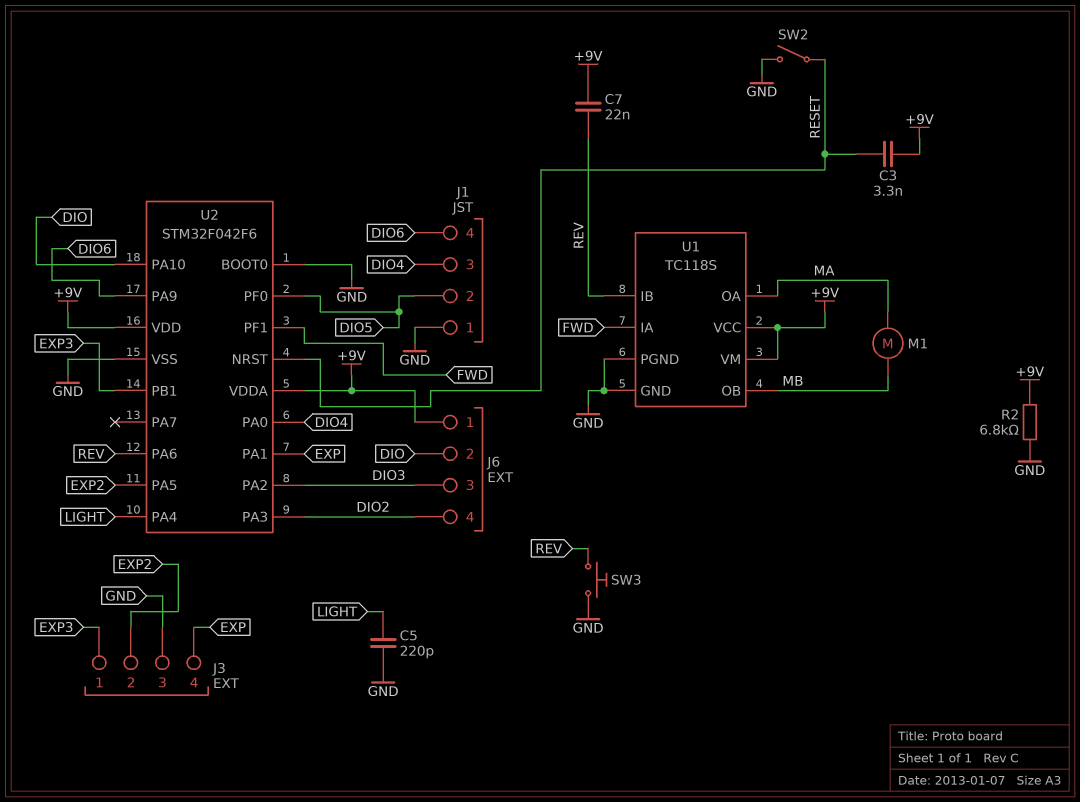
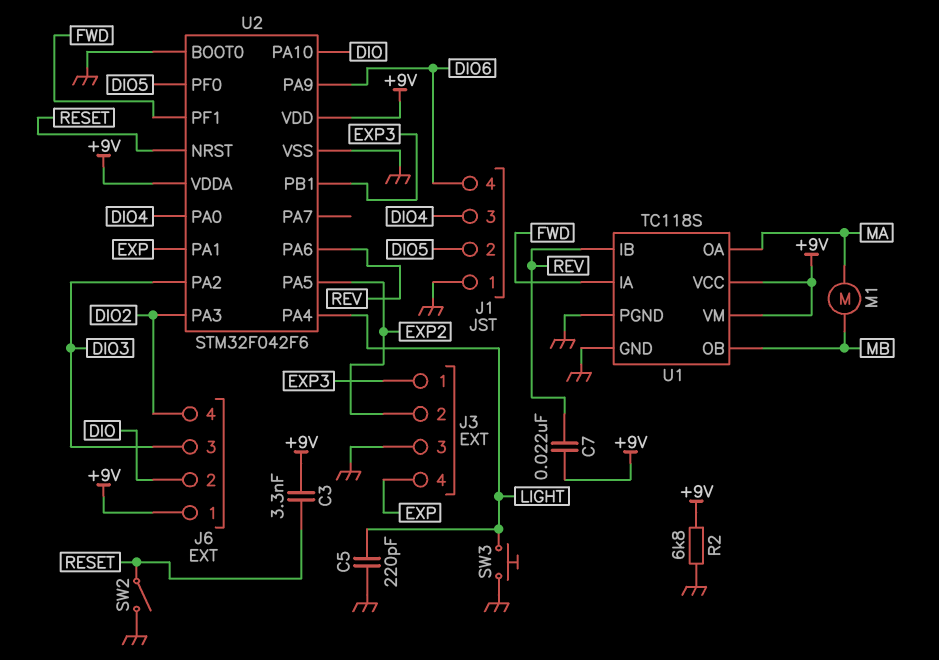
SW3: button (GND, REV) -> button (GND, LIGHT)

